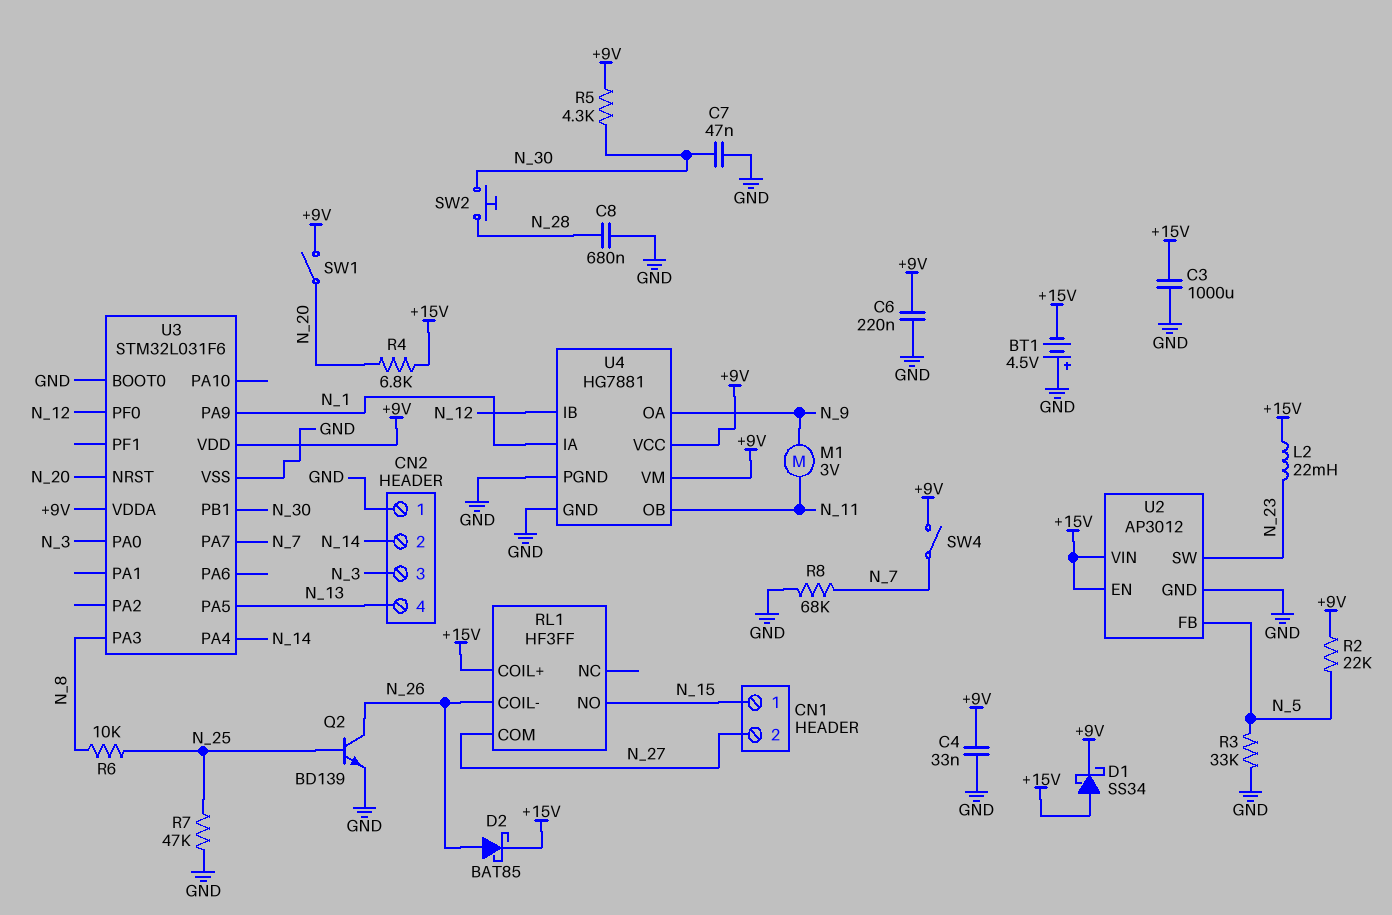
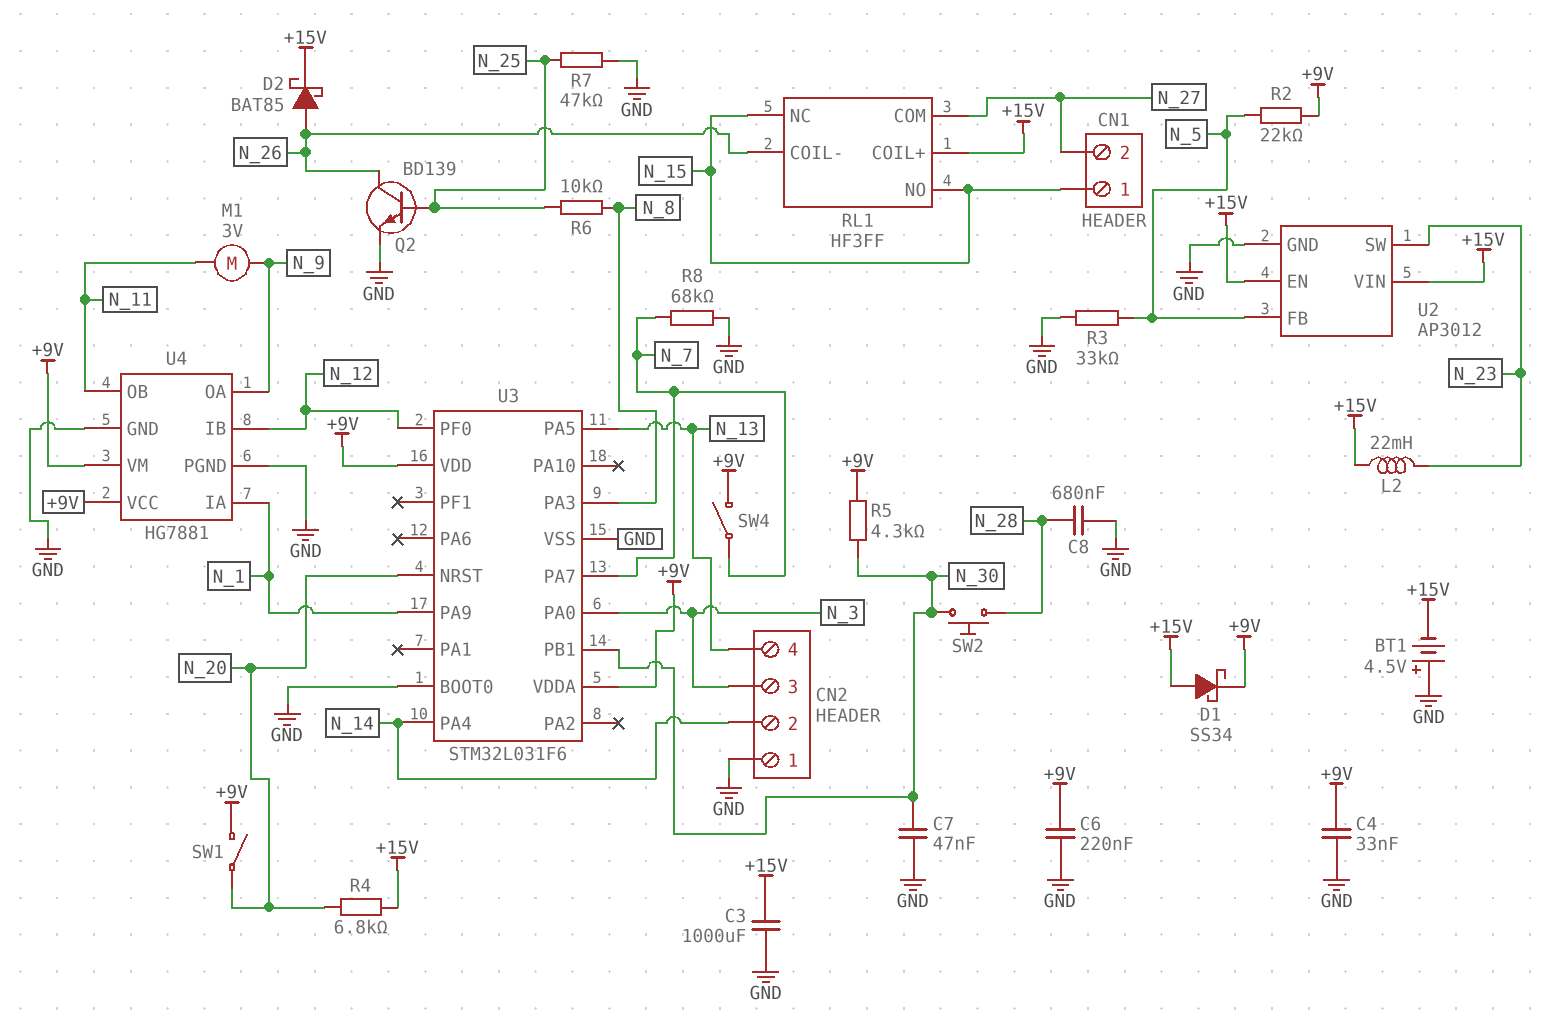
RL1 pin NC: none -> N_15

